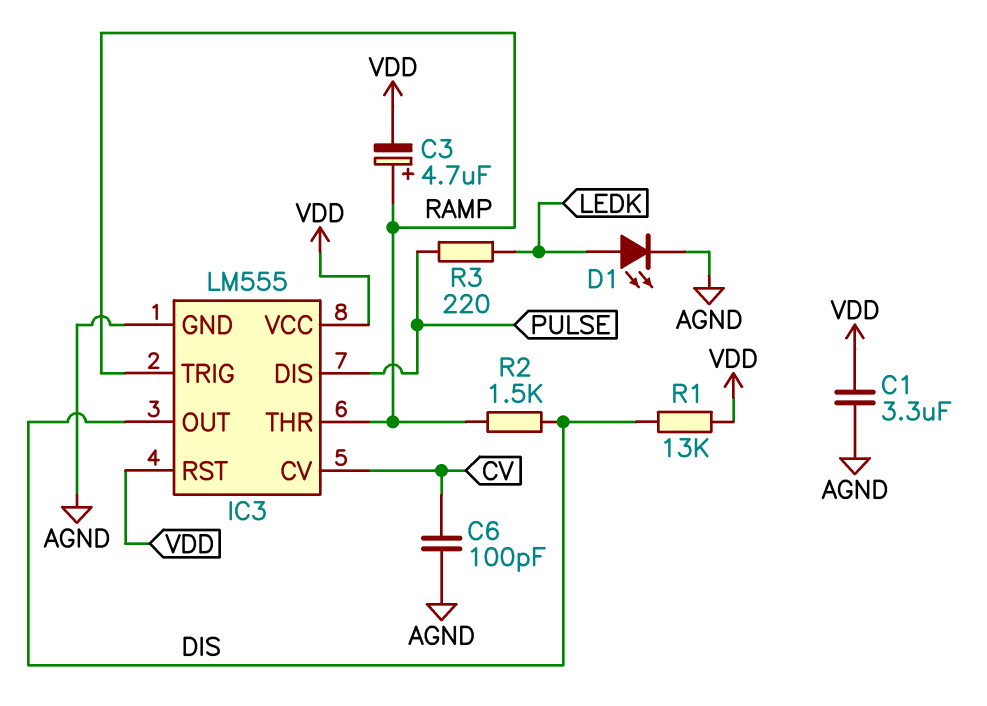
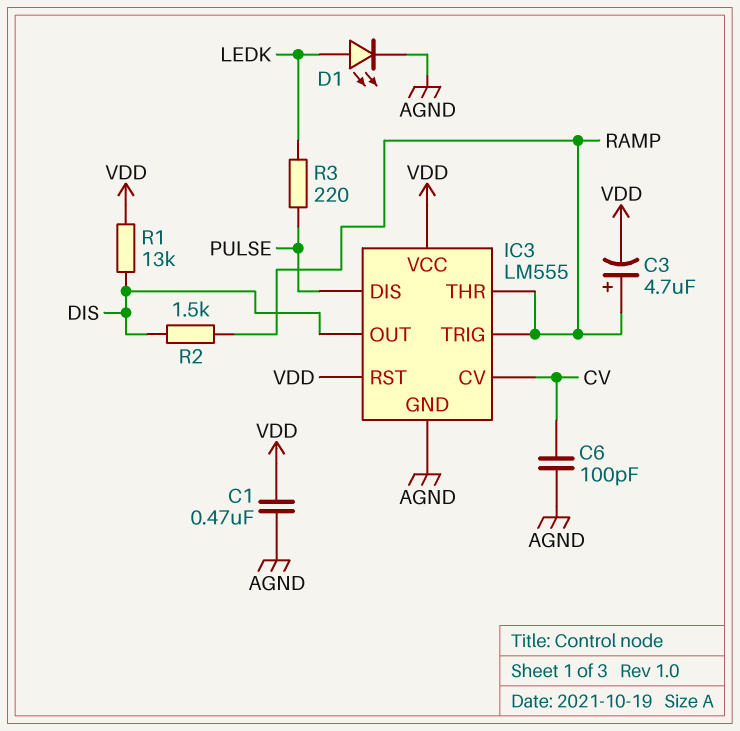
C1: 3.3uF (AGND, VDD) -> 470nF (AGND, VDD)

